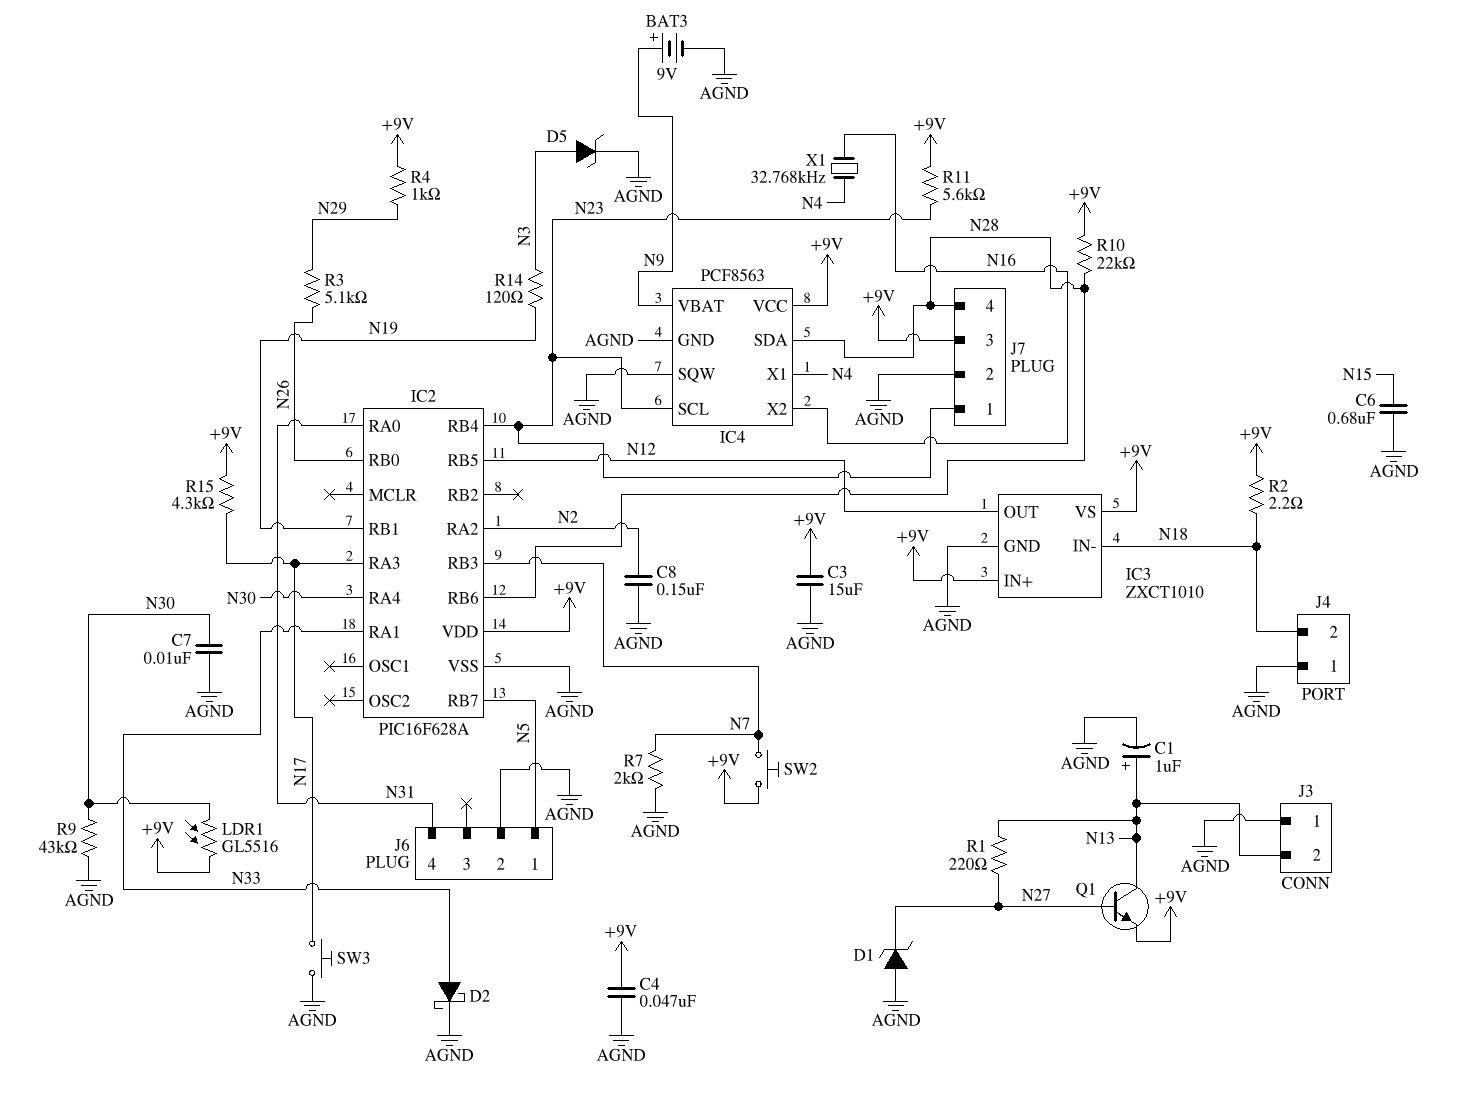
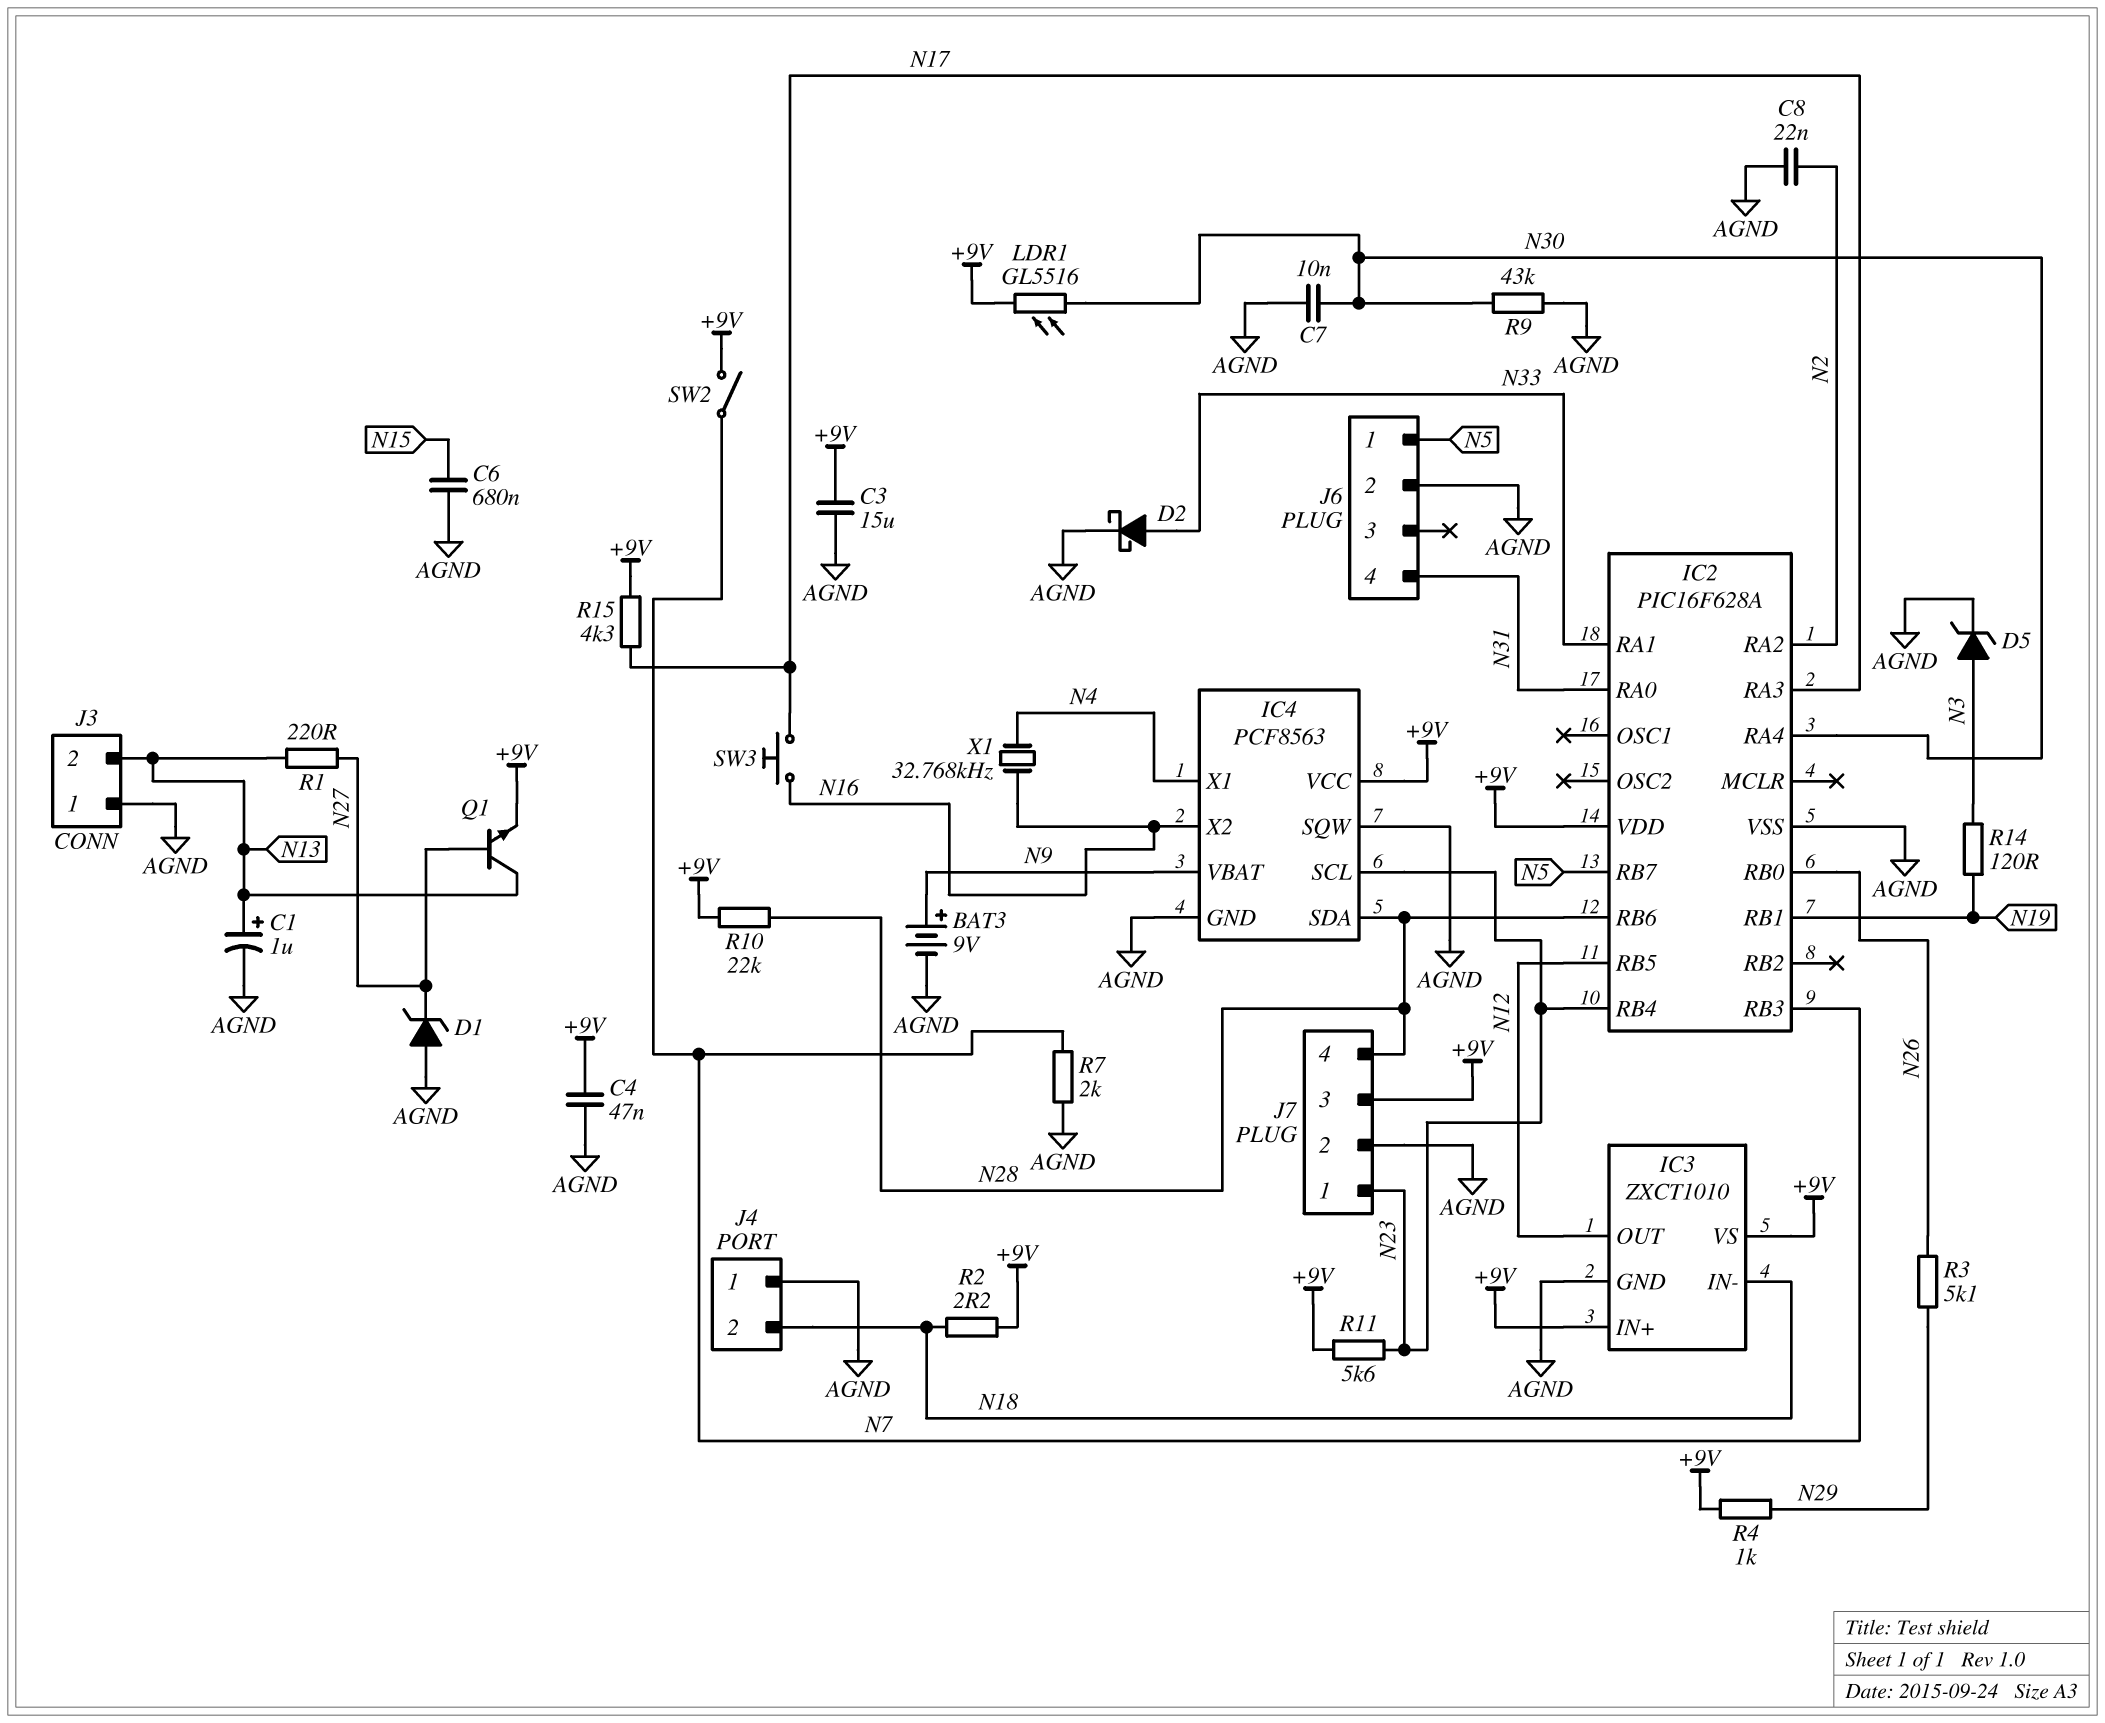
C8: 150nF (AGND, N2) -> 22nF (AGND, N2)
SW2: button (+9V, N7) -> switch (+9V, N7)
SW3: button (AGND, N17) -> button (N16, N17)

